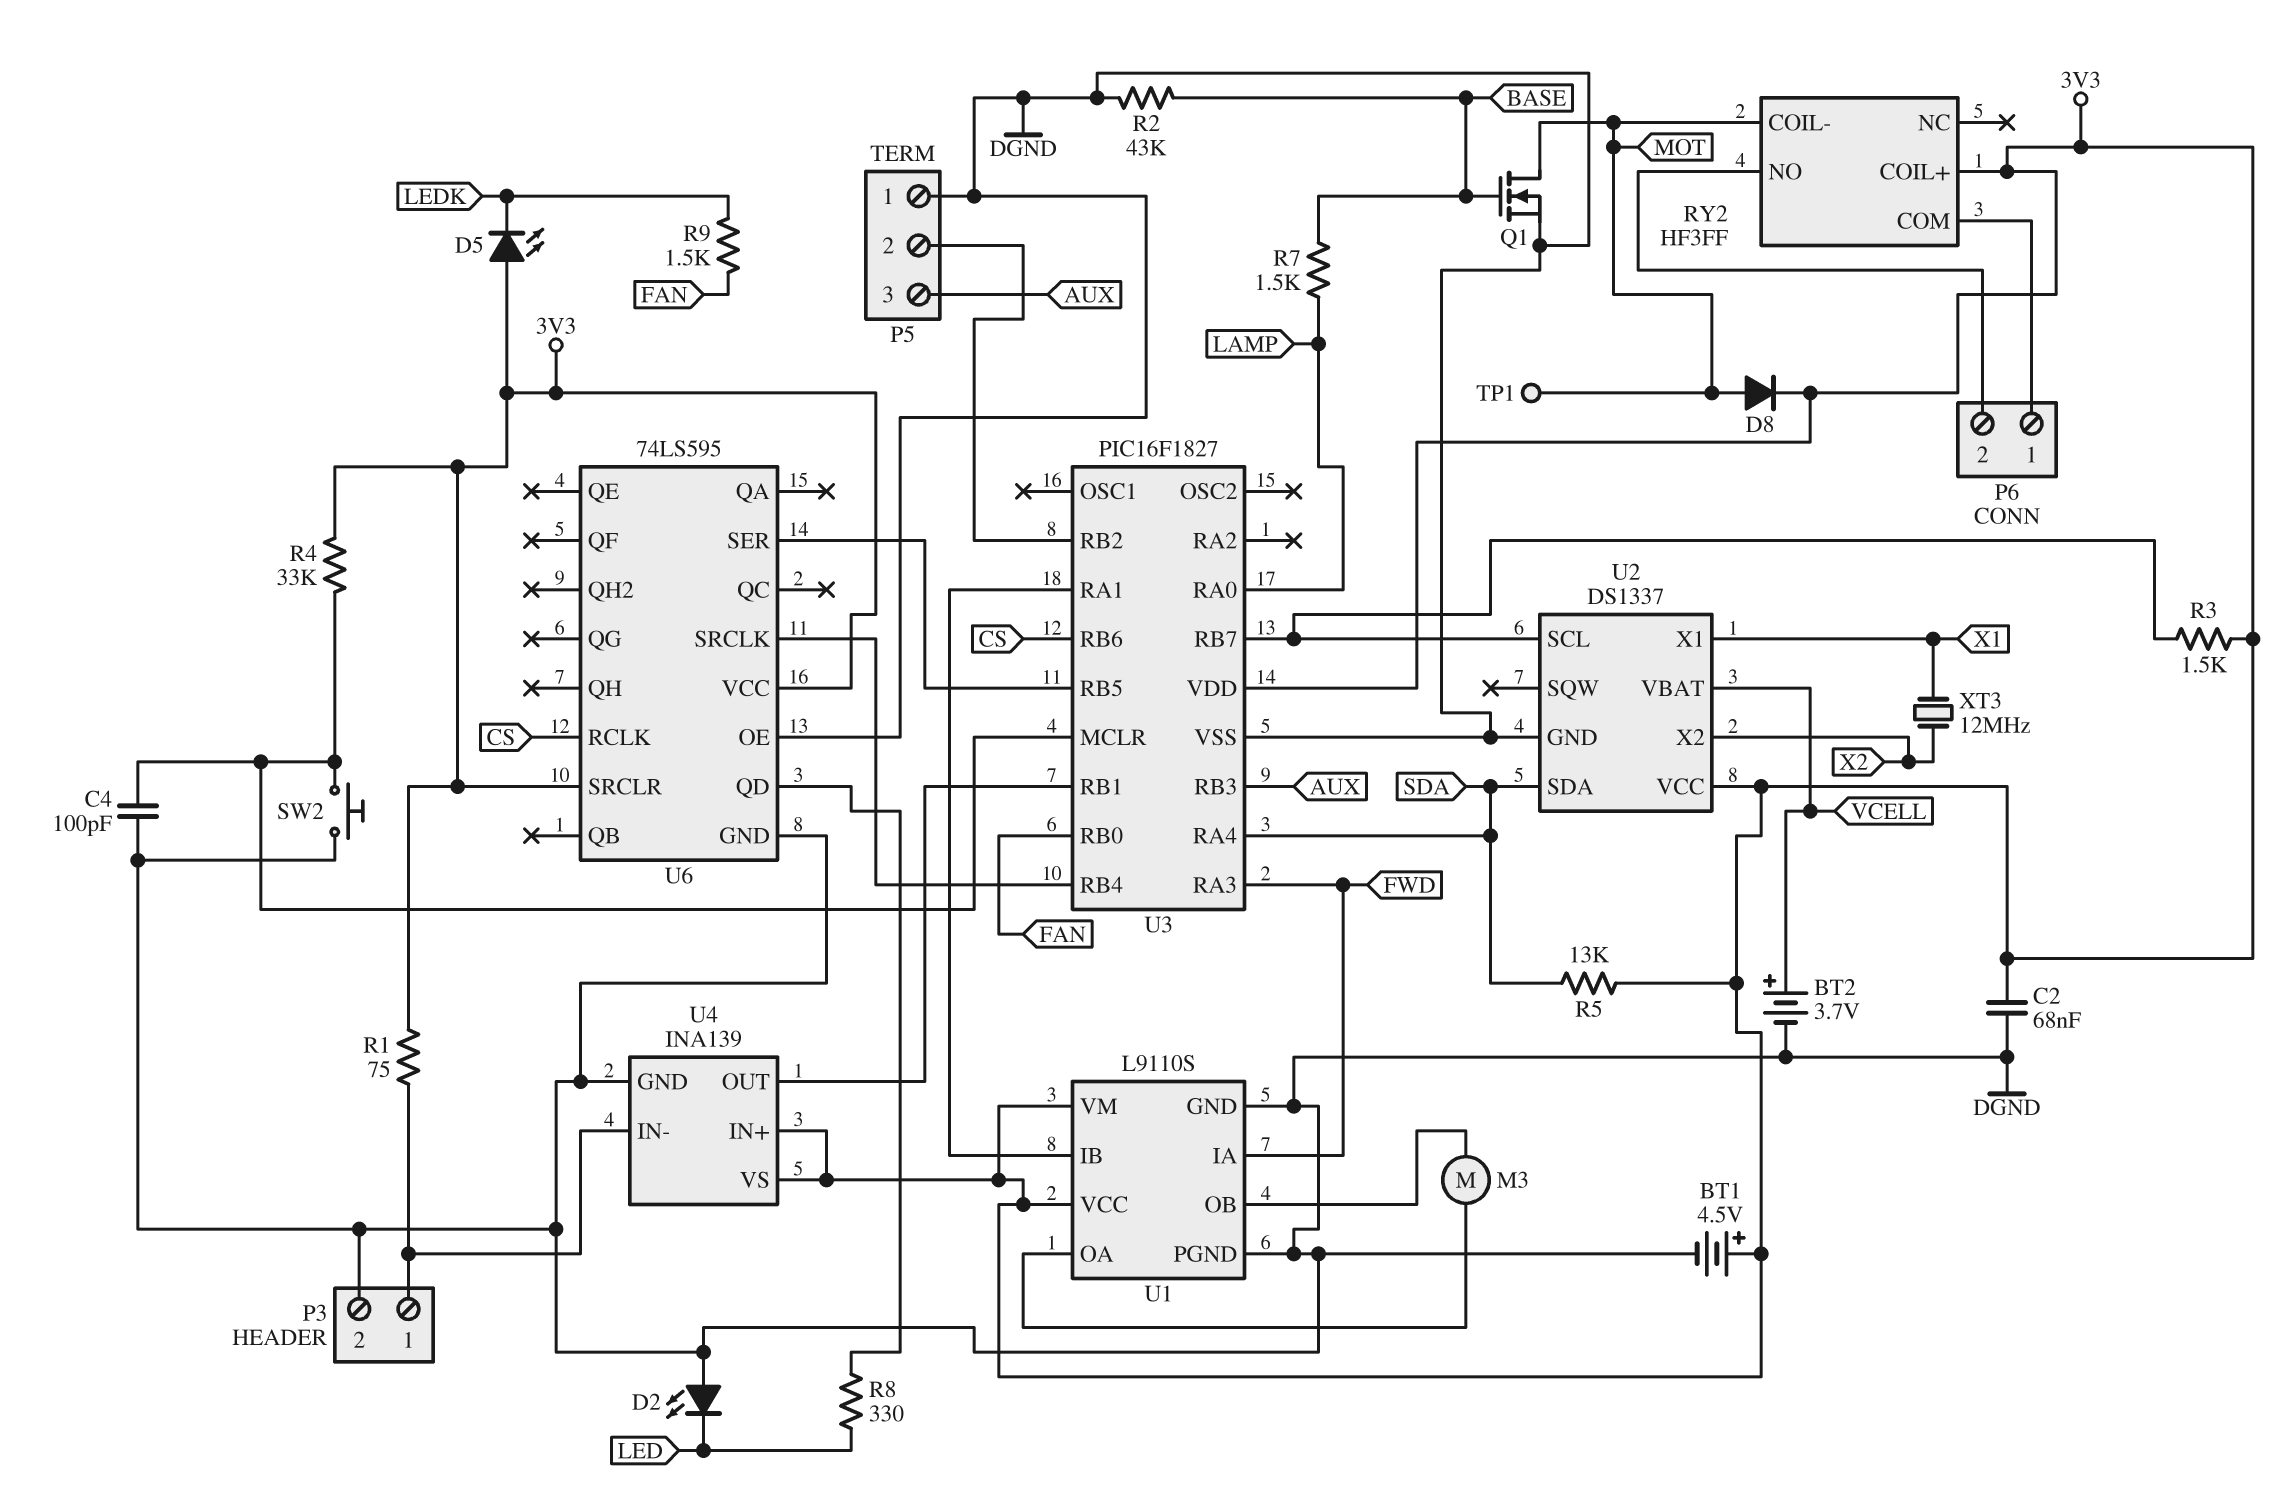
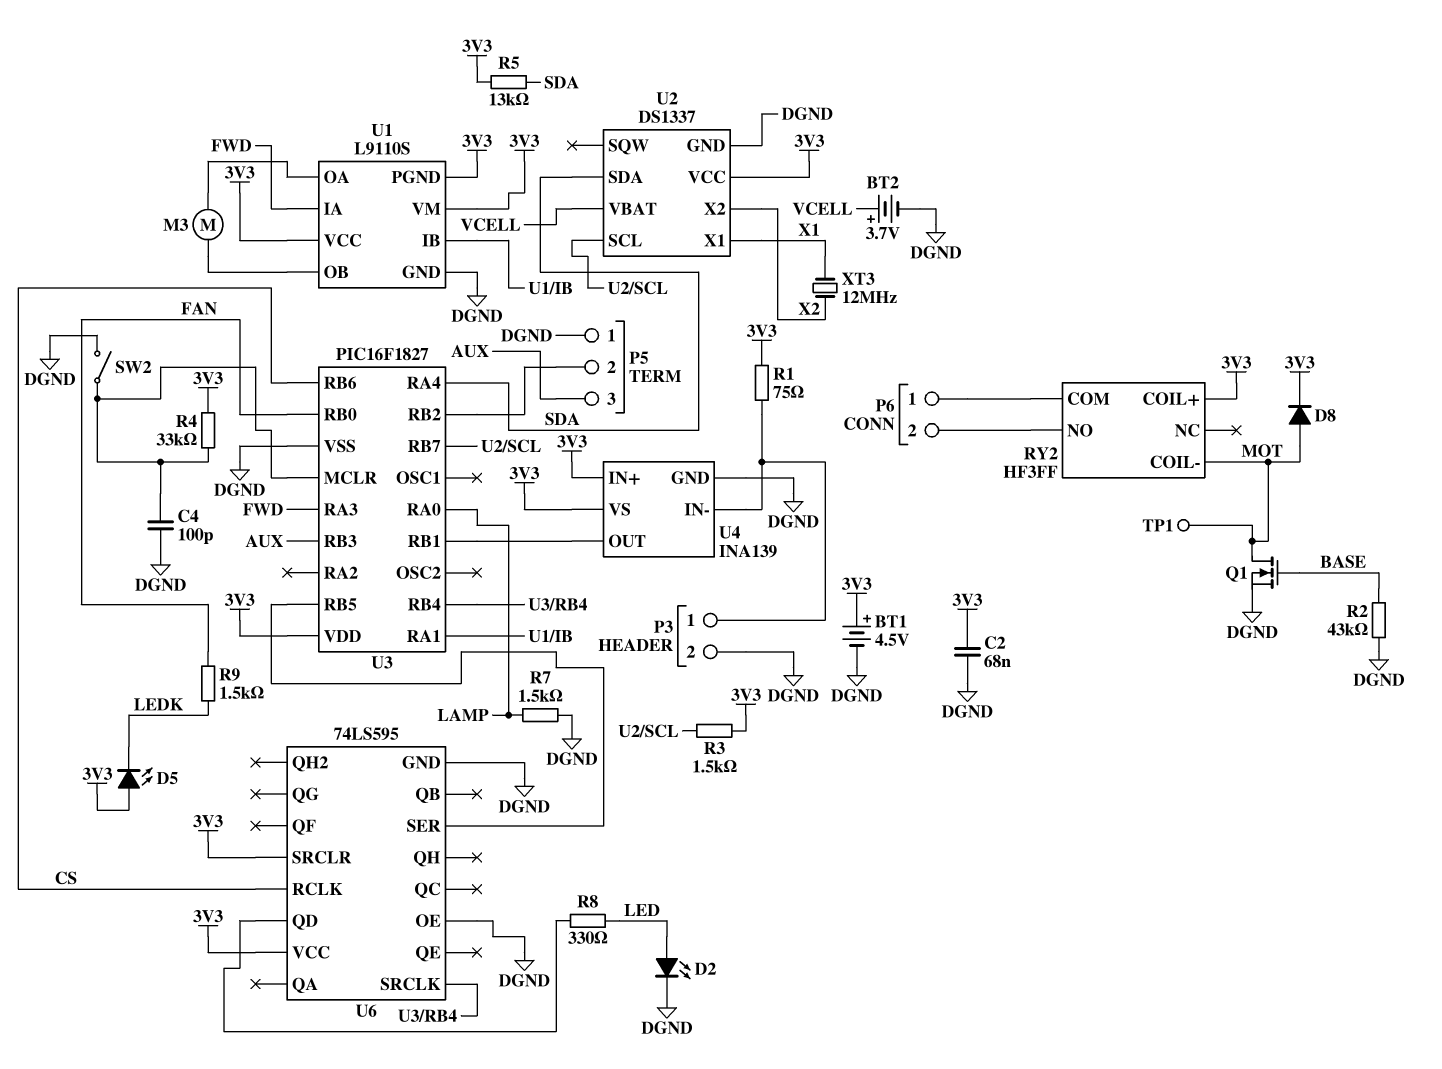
D2: LED (A DGND, K LED) -> LED (A LED, K DGND)
R7: 1.5k (BASE, LAMP) -> 1.5k (DGND, LAMP)
SW2: button (DGND, U3/MCLR) -> switch (DGND, U3/MCLR)
U1 pin PGND: DGND -> 3V3

